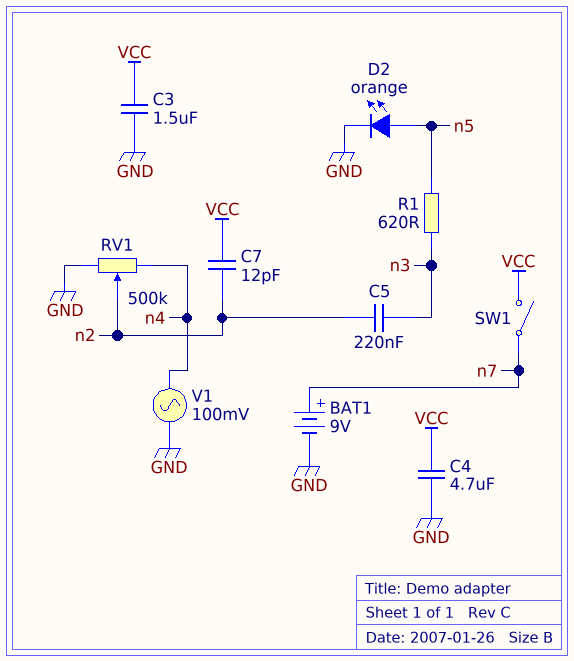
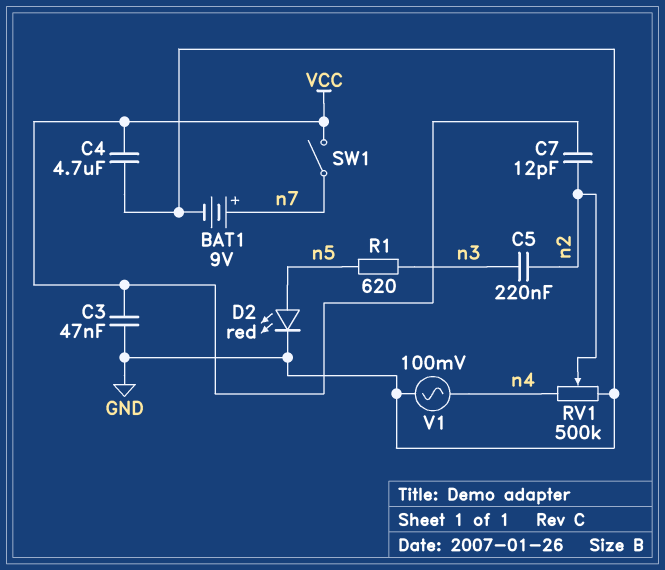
C3: 1.5uF (GND, VCC) -> 47nF (GND, VCC)
D2: LED orange (A n5, K GND) -> LED red (A n5, K GND)

